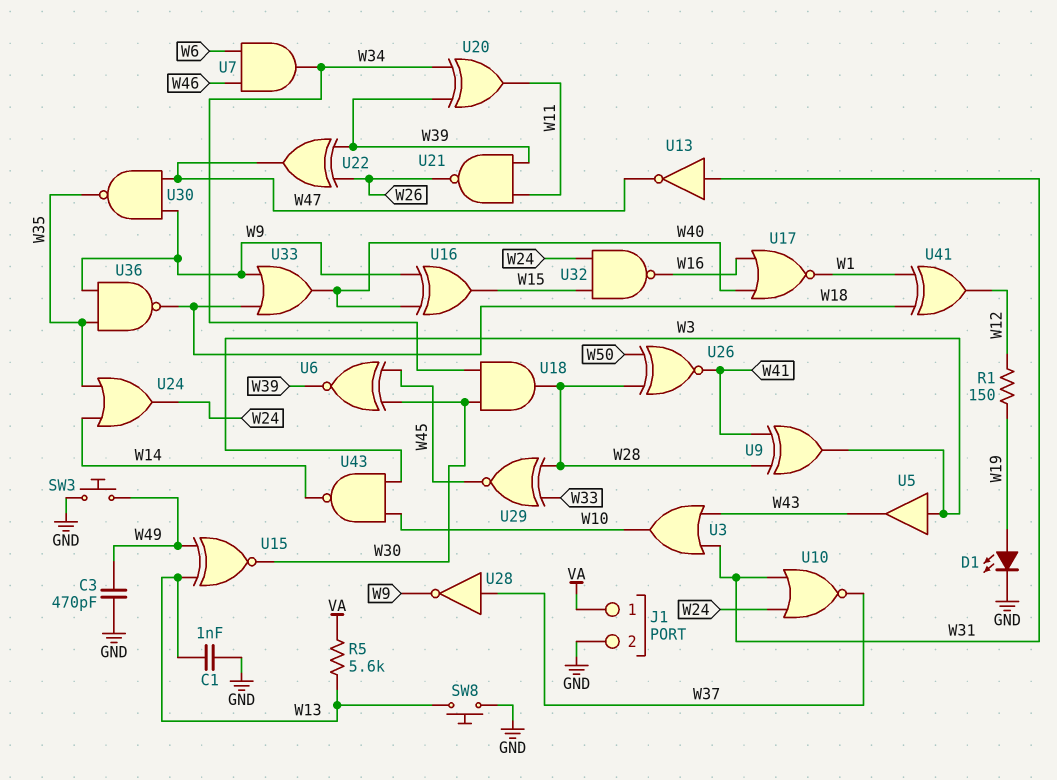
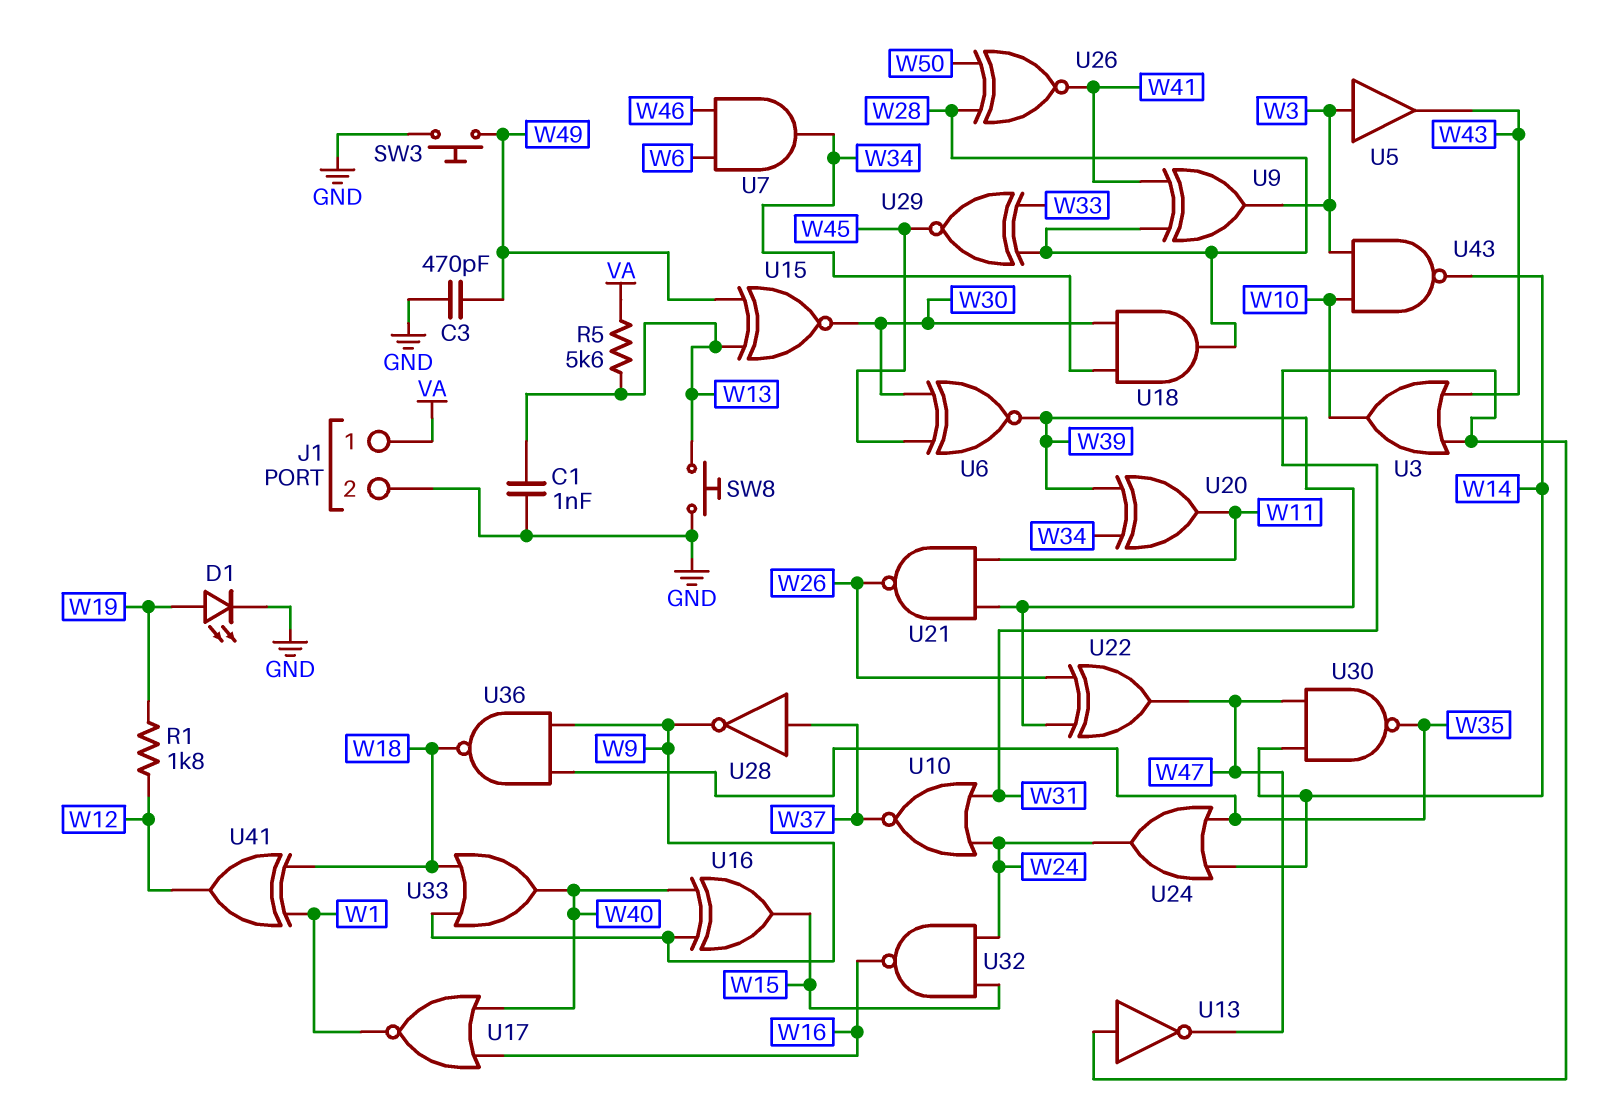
R1: 150 (W12, W19) -> 1.8k (W12, W19)
U30: NAND (in W9, in W47, out W35) -> NAND (in W14, in W47, out W35)

